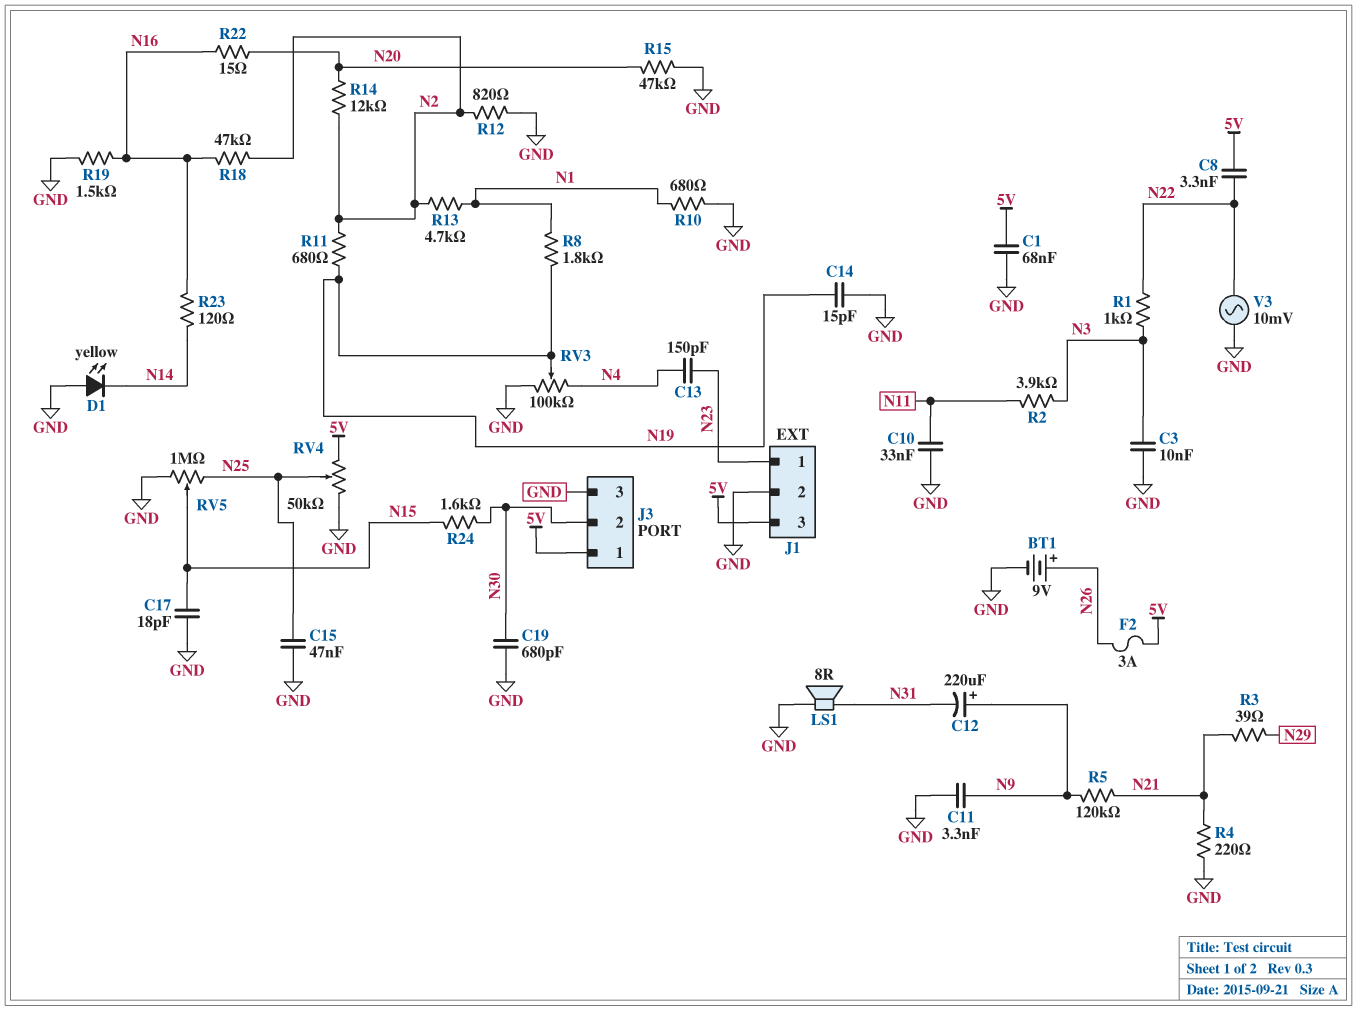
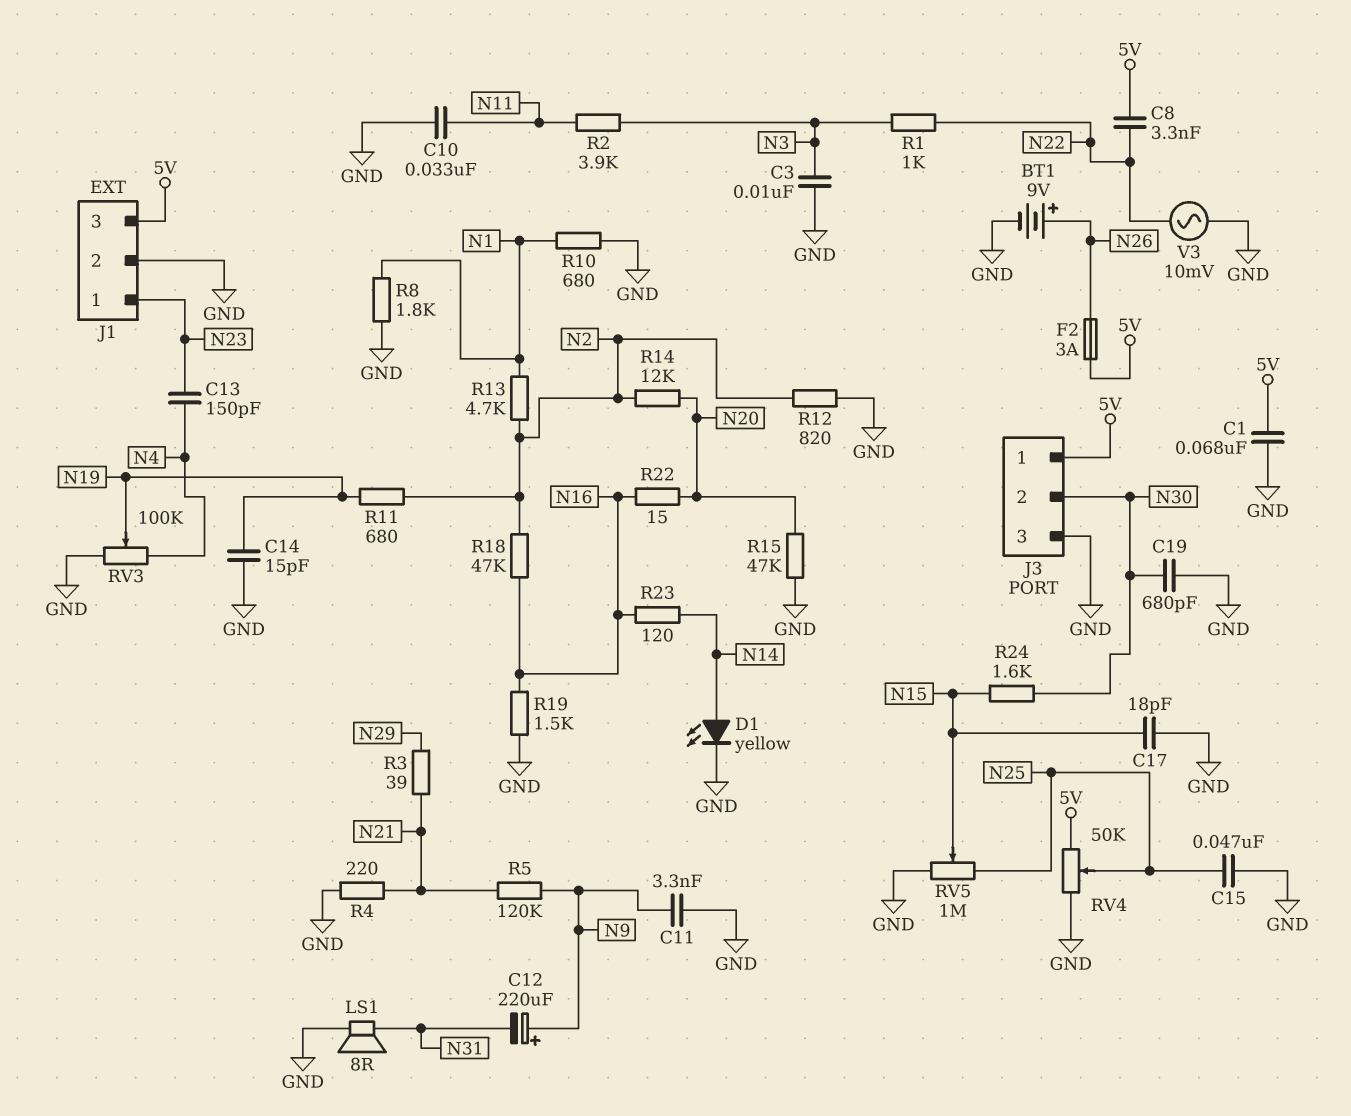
D1: LED yellow (A GND, K N14) -> LED yellow (A N14, K GND)
R8: 1.8k (N1, N19) -> 1.8k (GND, N1)

